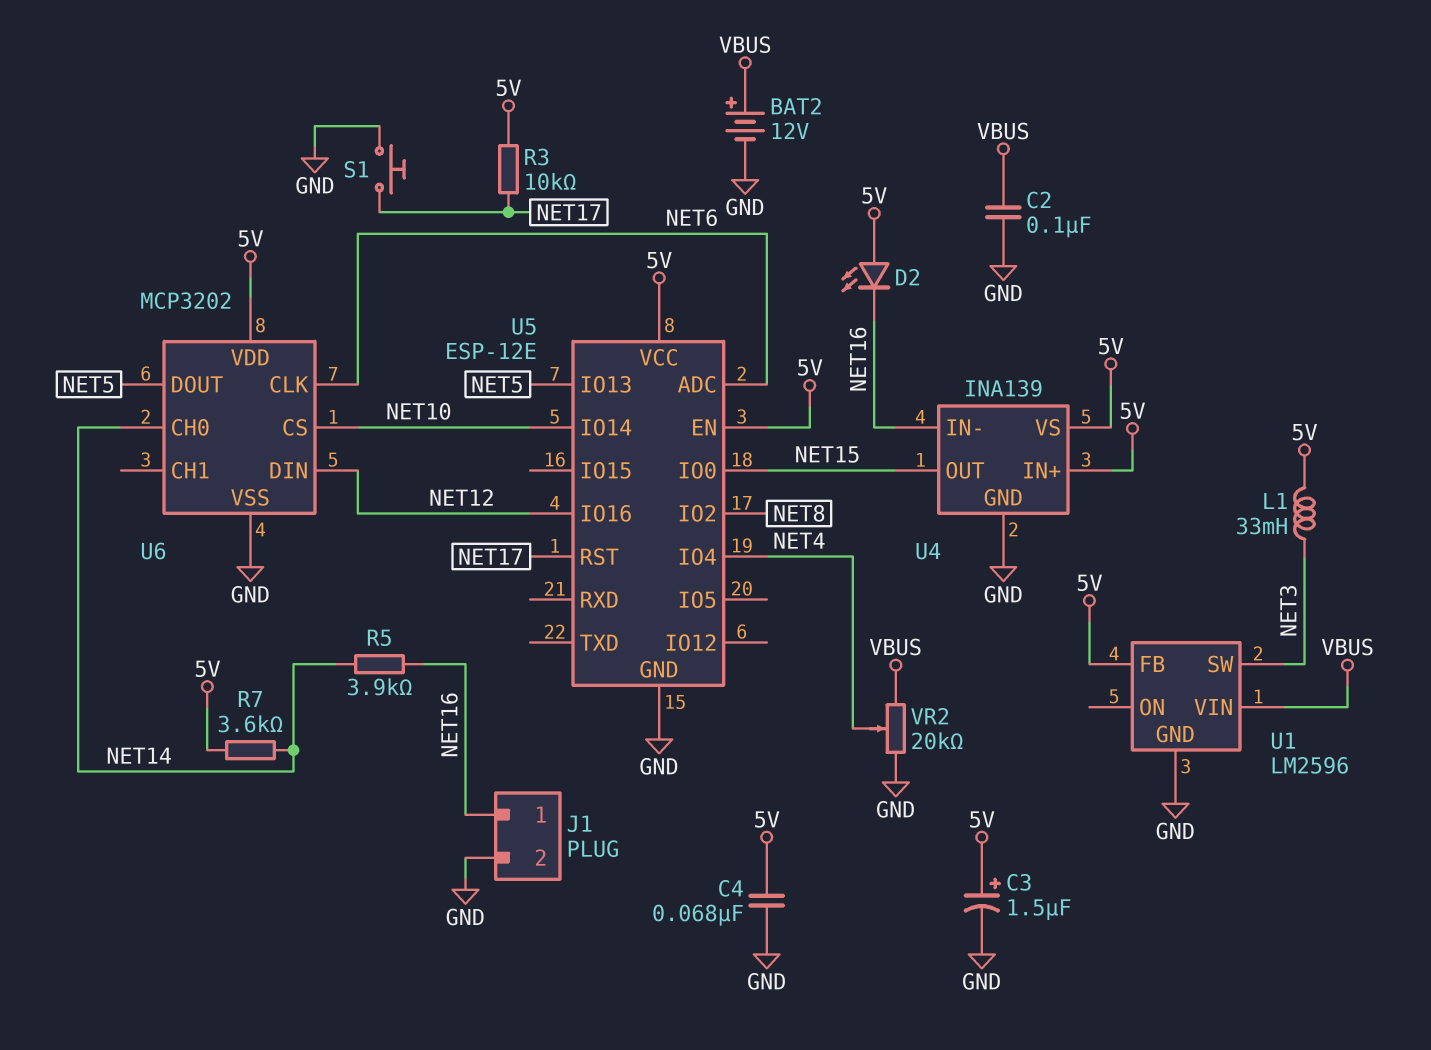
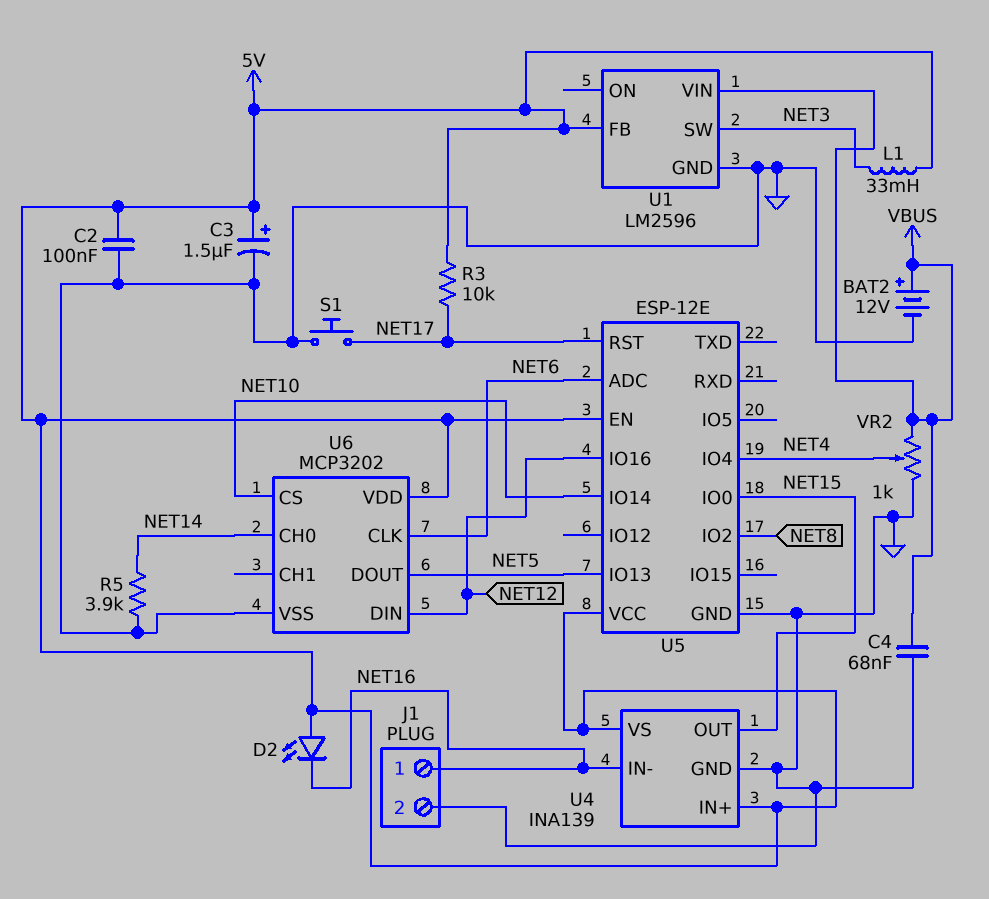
C2: 100nF (GND, VBUS) -> 100nF (5V, GND)
C4: 68nF (5V, GND) -> 68nF (GND, VBUS)
R5: 3.9k (NET14, NET16) -> 3.9k (GND, NET14)
R7: 3.6k (5V, NET14) -> none
VR2: 20k (GND, VBUS, wiper NET4) -> 1k (GND, VBUS, wiper NET4)

